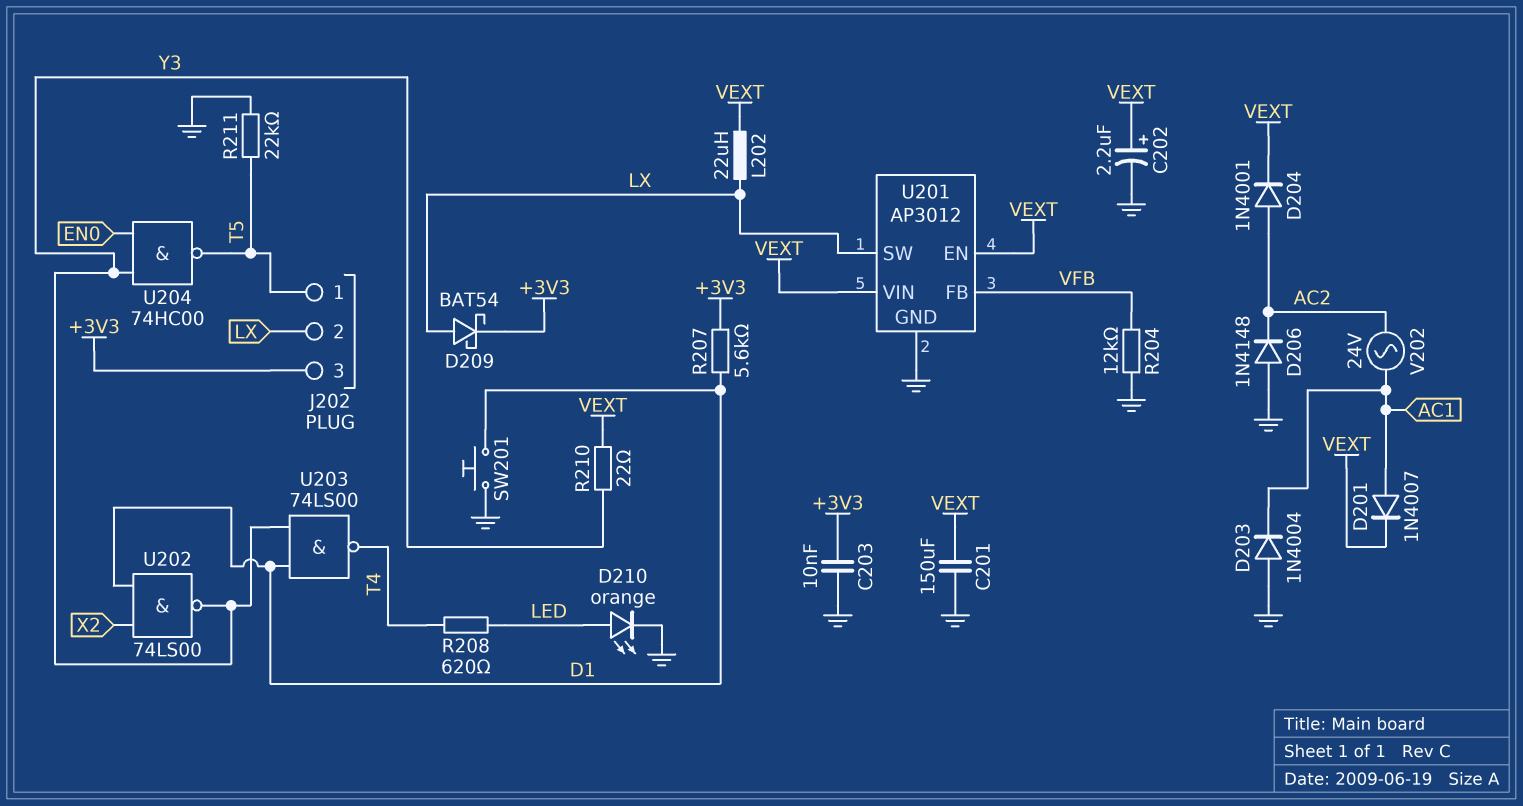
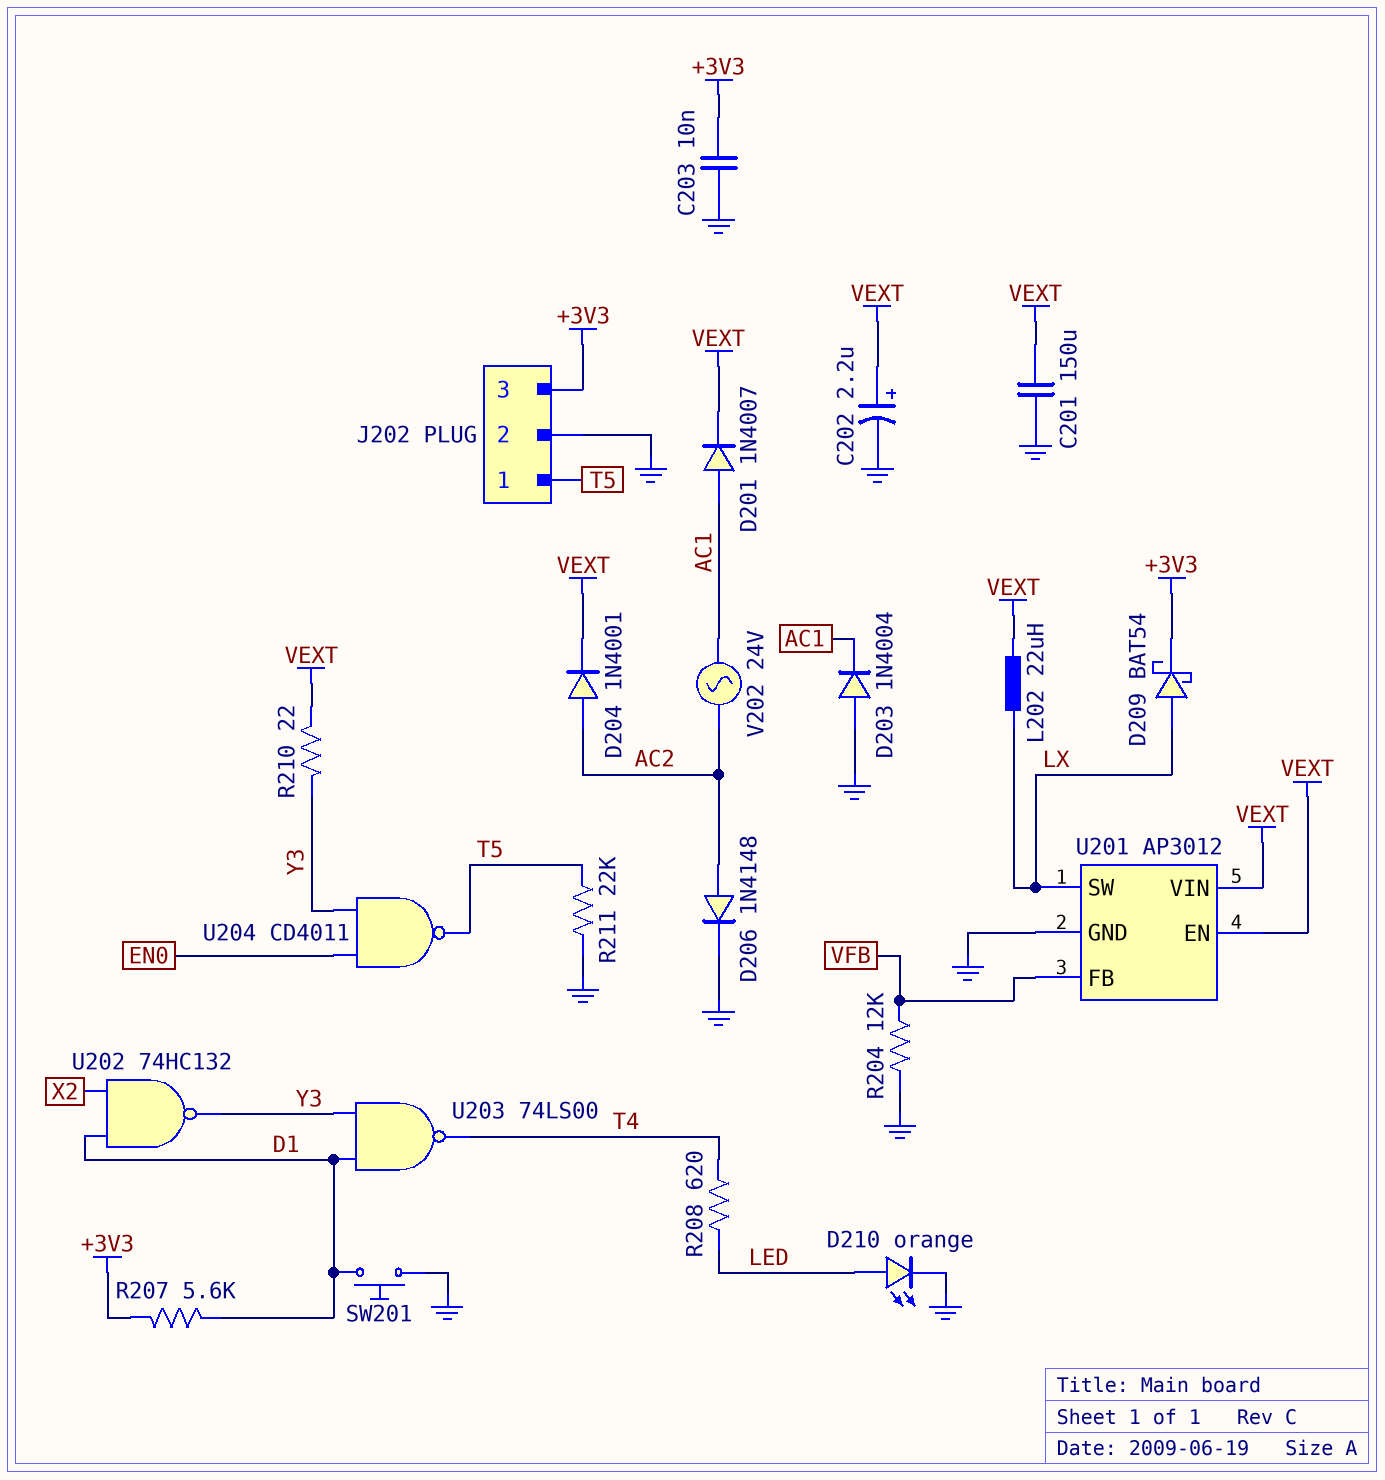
D206: diode 1N4148 (A GND, K AC2) -> diode 1N4148 (A AC2, K GND)
J202 pin 2: LX -> GND
U202: NAND 74LS00 (in D1, in X2, out Y3) -> NAND 74HC132 (in D1, in X2, out Y3)
U204: NAND 74HC00 (in EN0, in Y3, out T5) -> NAND CD4011 (in EN0, in Y3, out T5)

